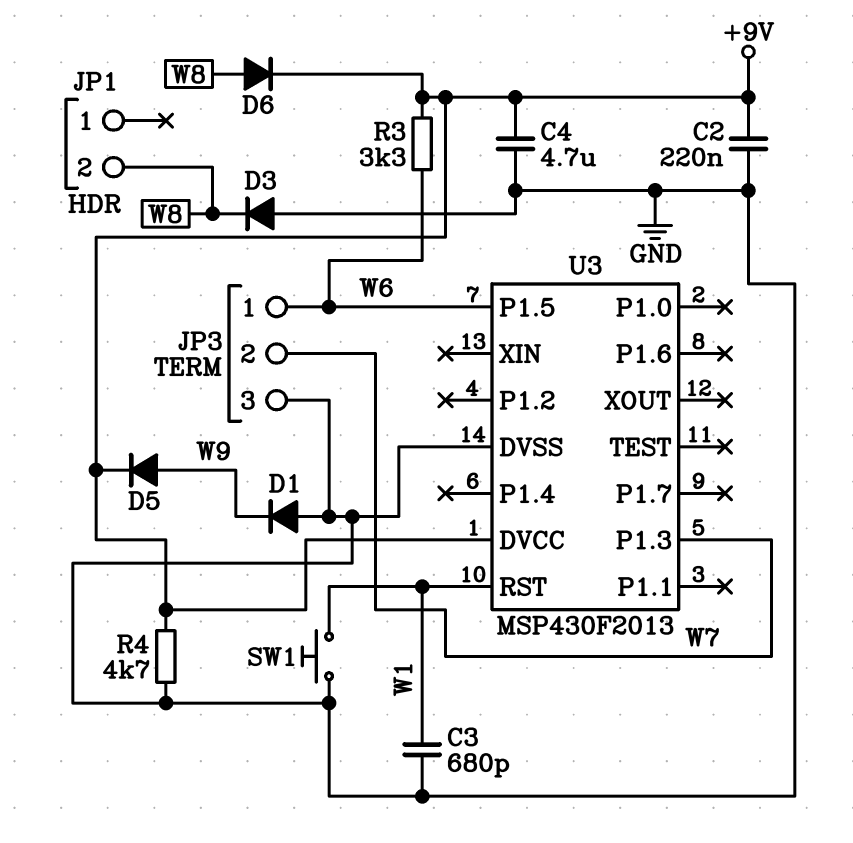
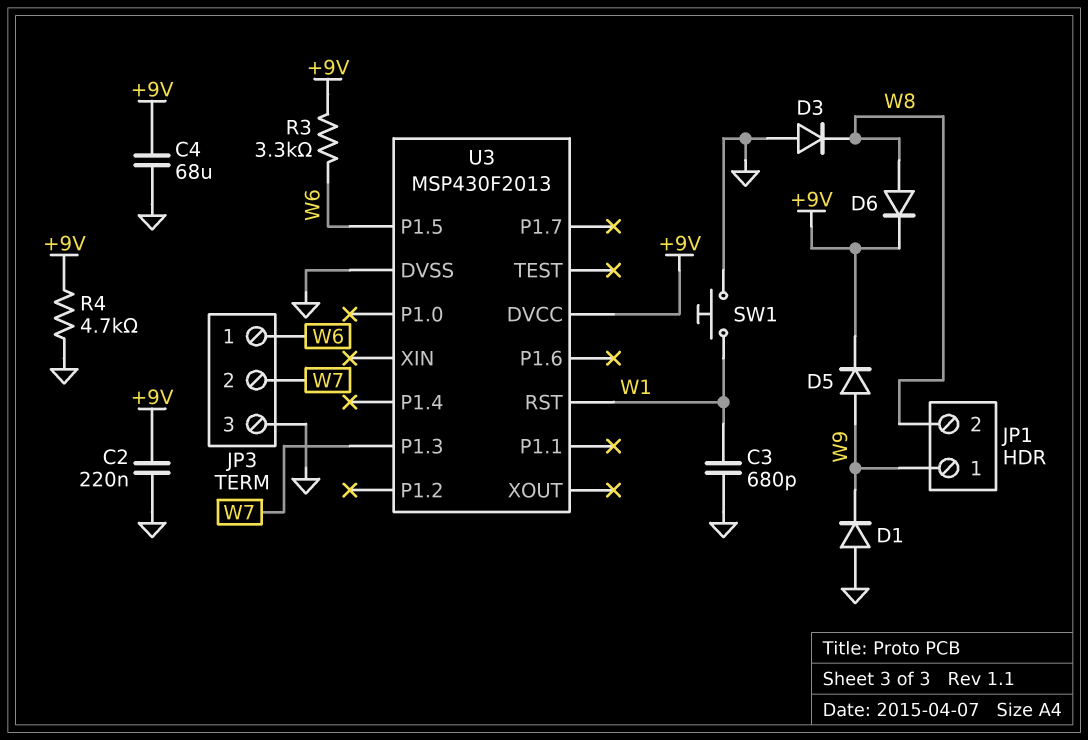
C4: 4.7uF (+9V, GND) -> 68uF (+9V, GND)
JP1 pin 1: none -> W9

